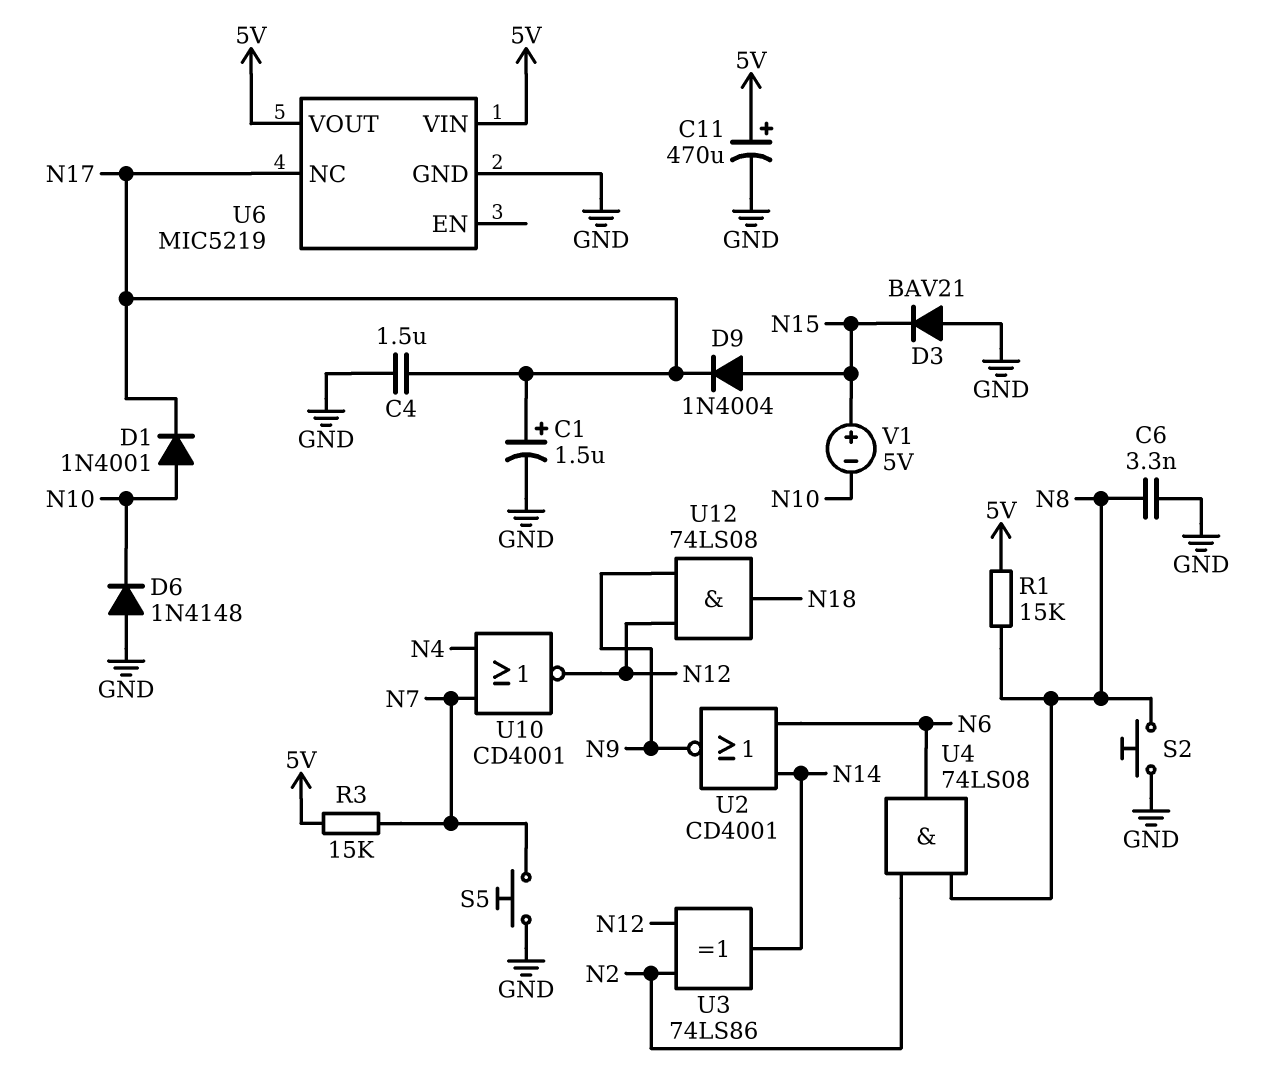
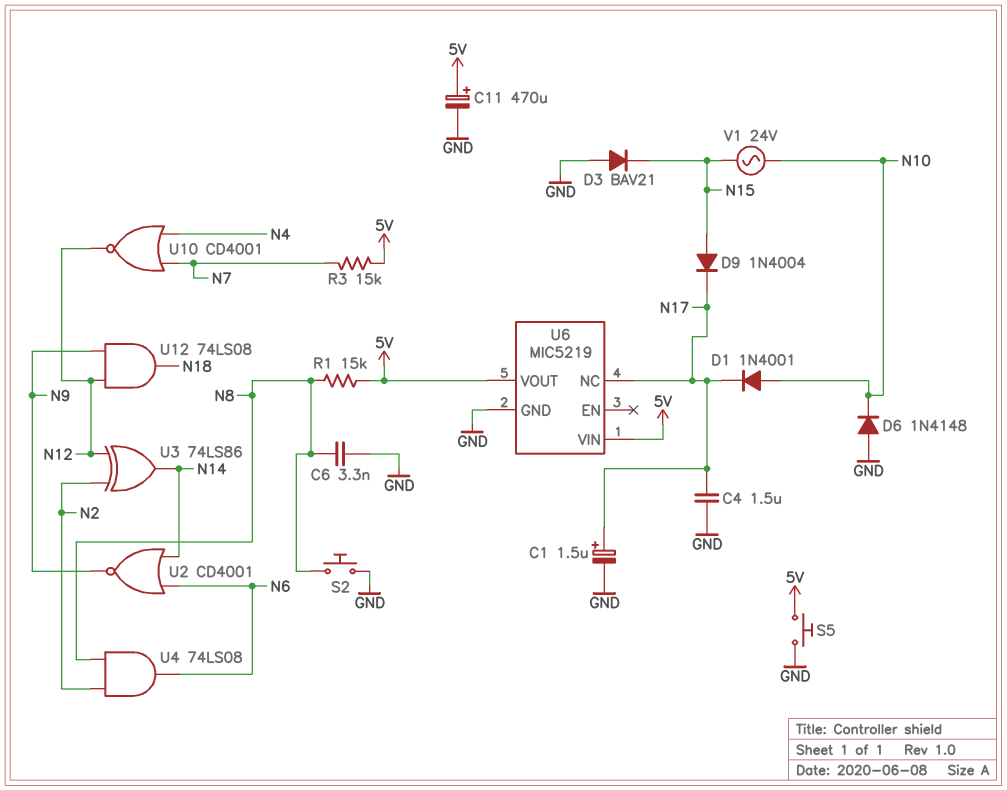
S5: button (GND, N7) -> button (5V, GND)
V1: 5V (plus N15, minus N10) -> AC 24V (N10, N15)

